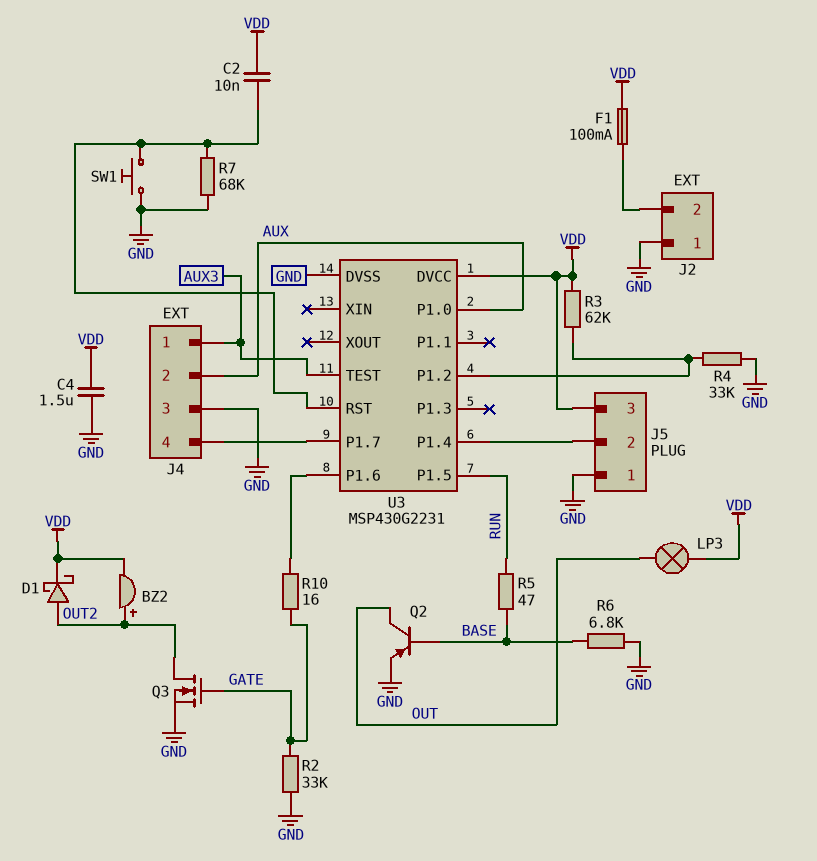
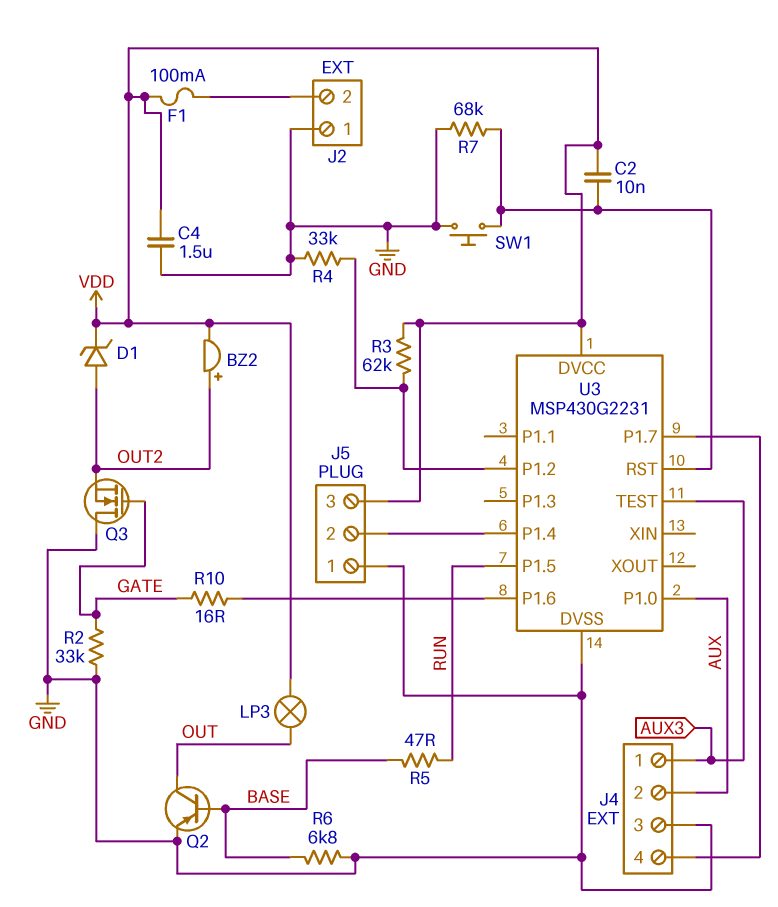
D1: schottky (A OUT2, K VDD) -> zener (A OUT2, K VDD)
Q3: NMOS (G GATE, D OUT2, S GND) -> NMOS (G GATE, D GND, S OUT2)

